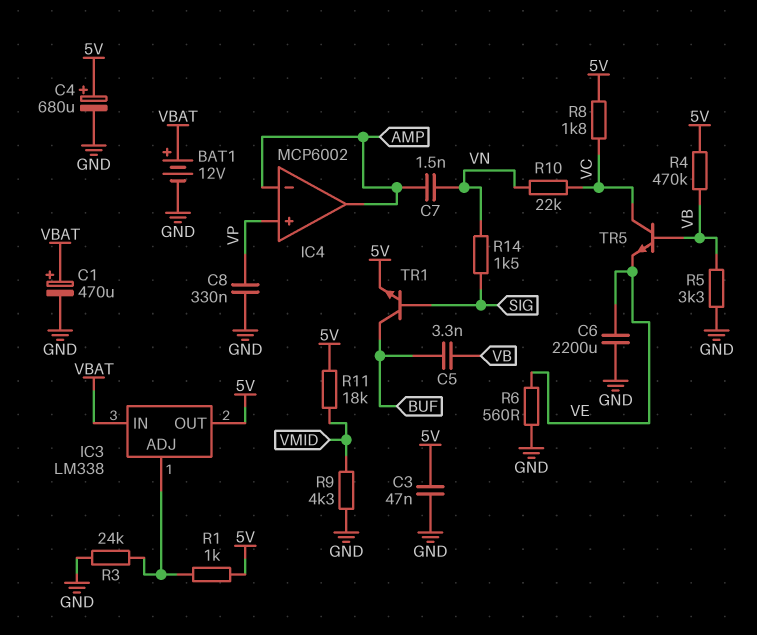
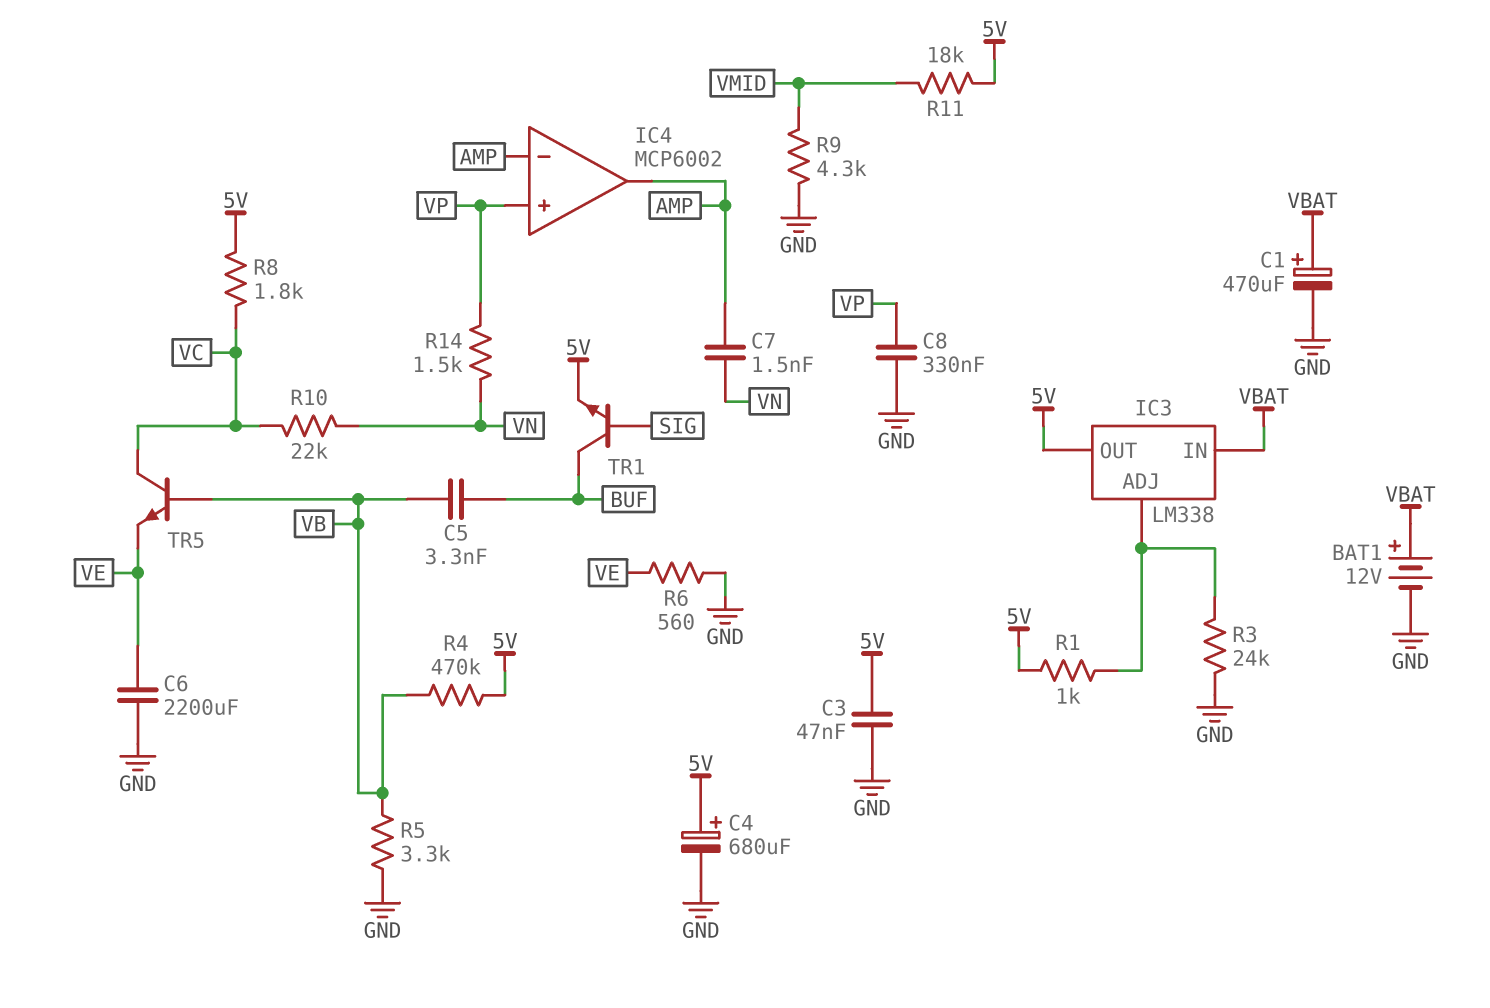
R14: 1.5k (SIG, VN) -> 1.5k (VN, VP)

